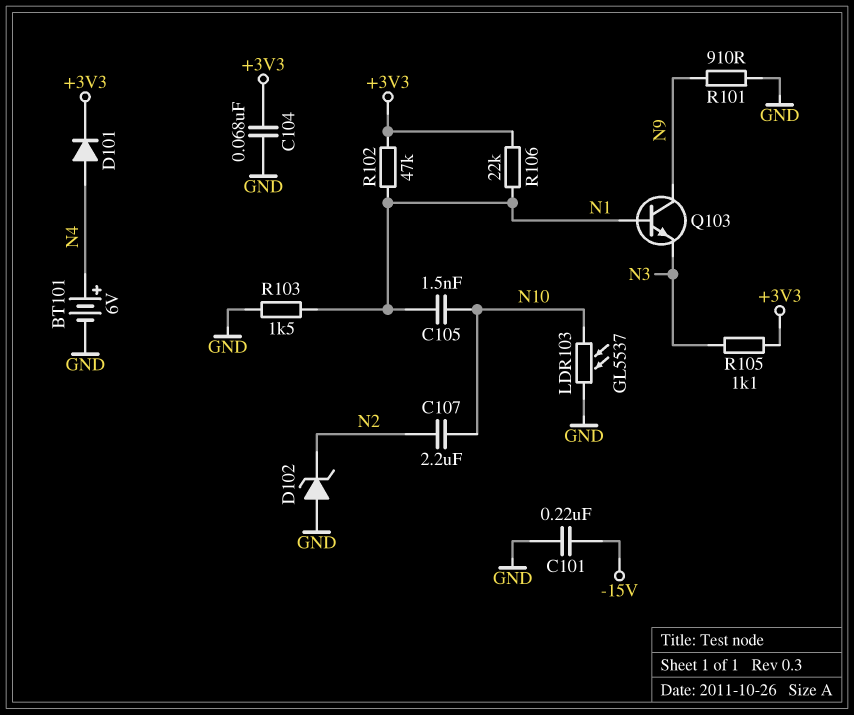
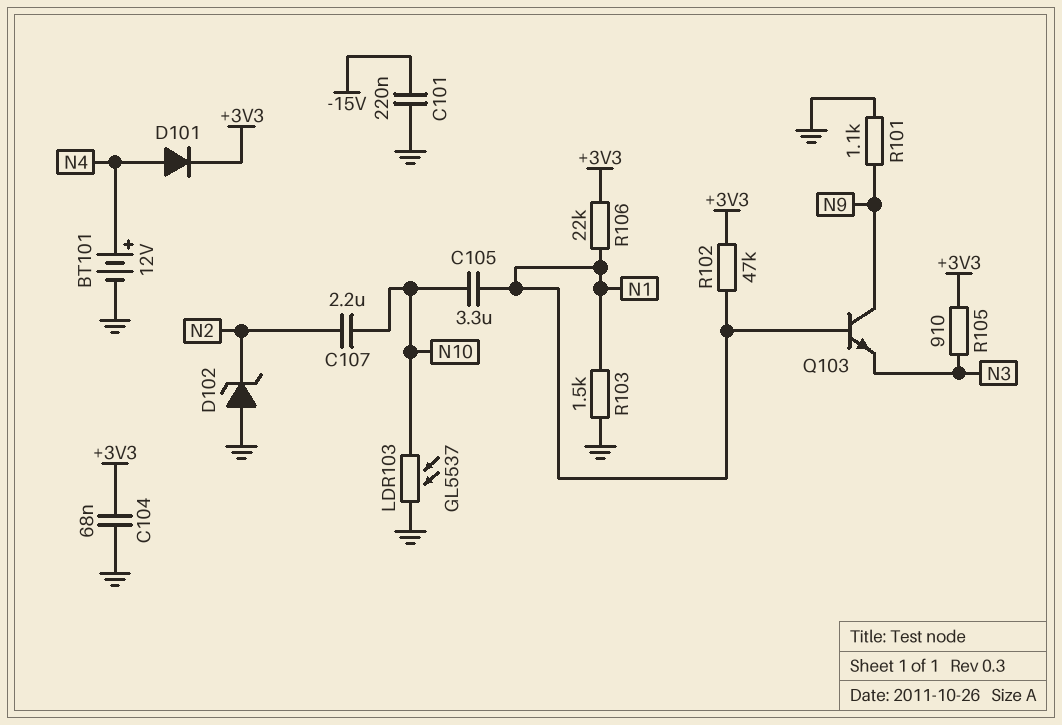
BT101: 6V (plus N4, minus GND) -> 12V (plus N4, minus GND)
C105: 1.5nF (N1, N10) -> 3.3uF (N1, N10)
R101: 910 (GND, N9) -> 1.1k (GND, N9)
R105: 1.1k (+3V3, N3) -> 910 (+3V3, N3)

